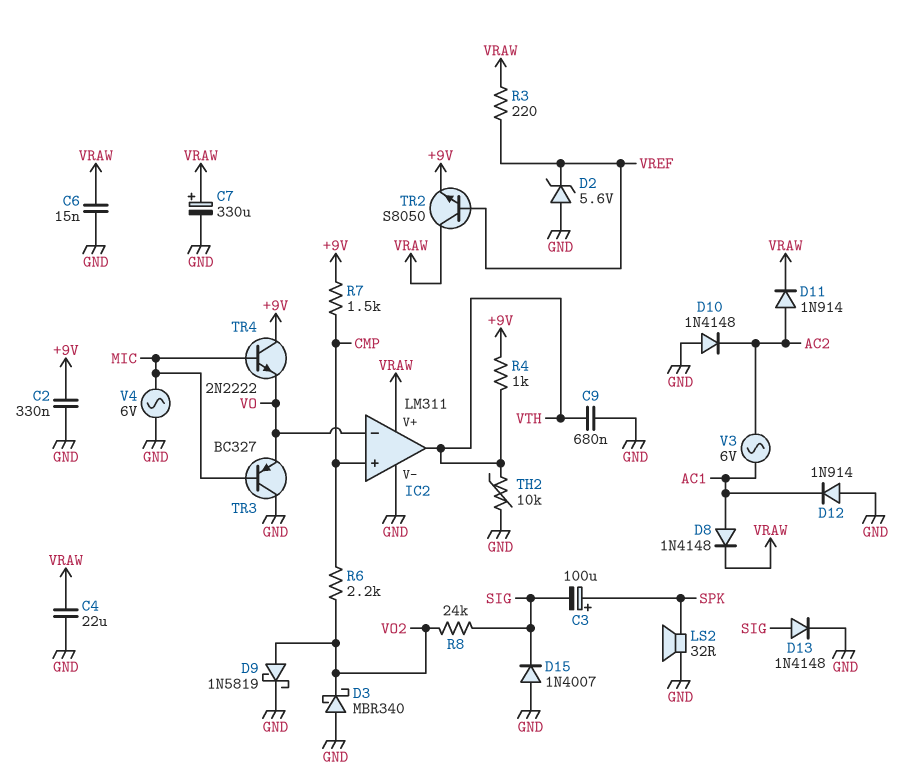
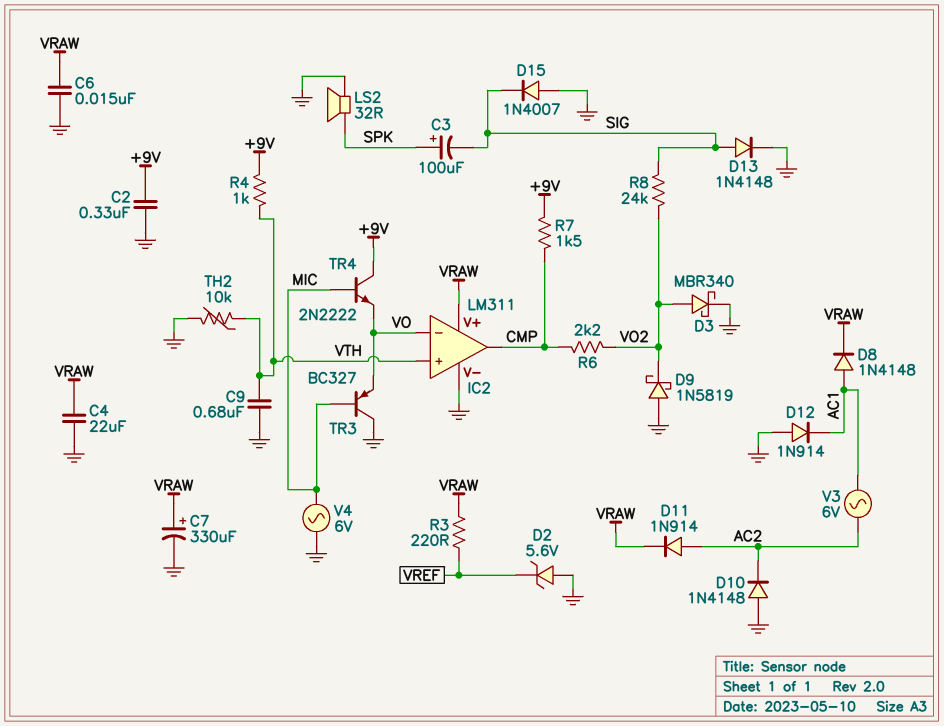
D3: schottky MBR340 (A GND, K VO2) -> schottky MBR340 (A VO2, K GND)
D9: schottky 1N5819 (A VO2, K GND) -> schottky 1N5819 (A GND, K VO2)
IC2 pin in+: CMP -> VTH
IC2 pin out: VTH -> CMP
TR2: NPN S8050 (B VREF, C VRAW, E +9V) -> none

